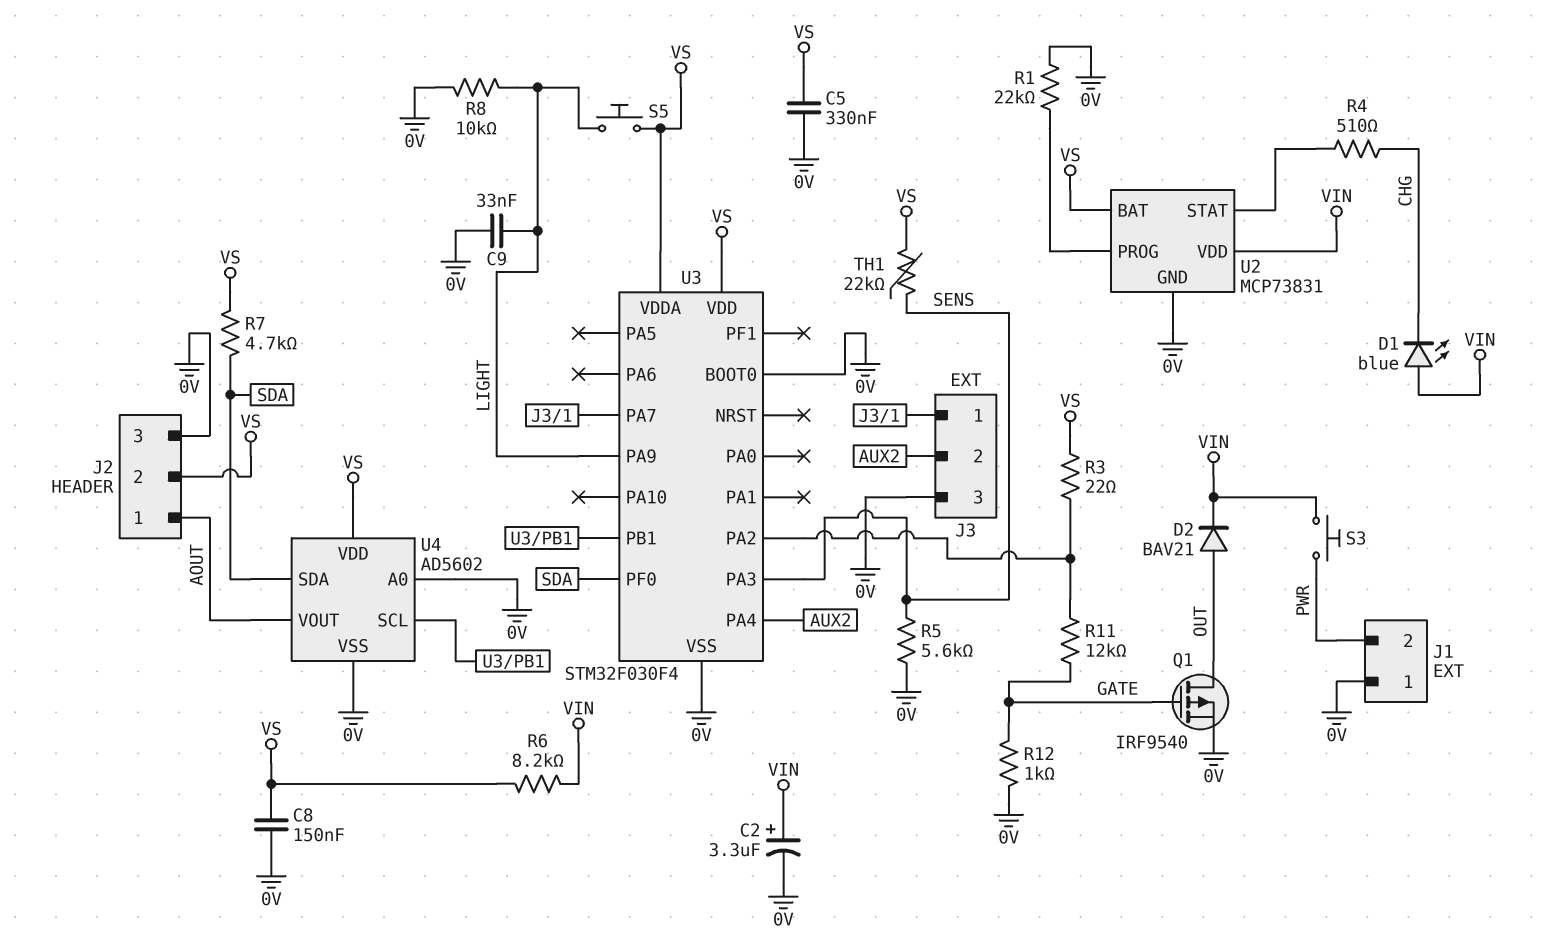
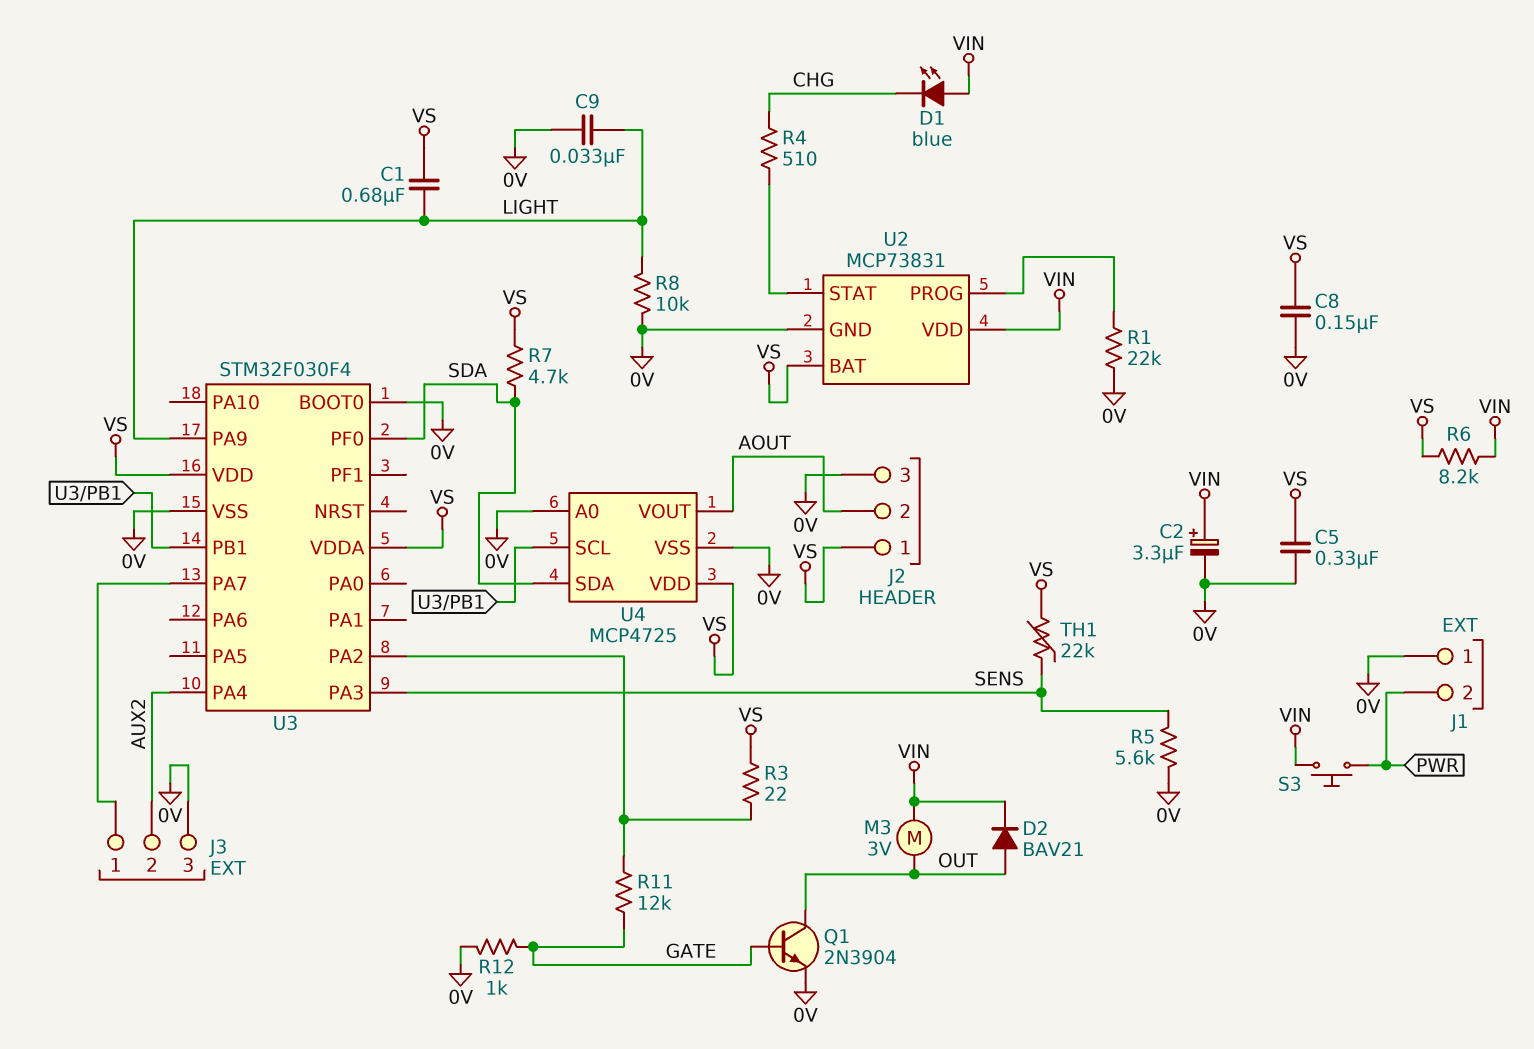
C1: none -> 680nF (LIGHT, VS)
J2 pin 1: AOUT -> VS
J2 pin 2: VS -> AOUT
M3: none -> motor 3V (OUT, VIN)
Q1: PMOS IRF9540 (G GATE, D OUT, S 0V) -> NPN 2N3904 (B GATE, C OUT, E 0V)
S5: button (LIGHT, VS) -> none
U4: AD5602 -> MCP4725

